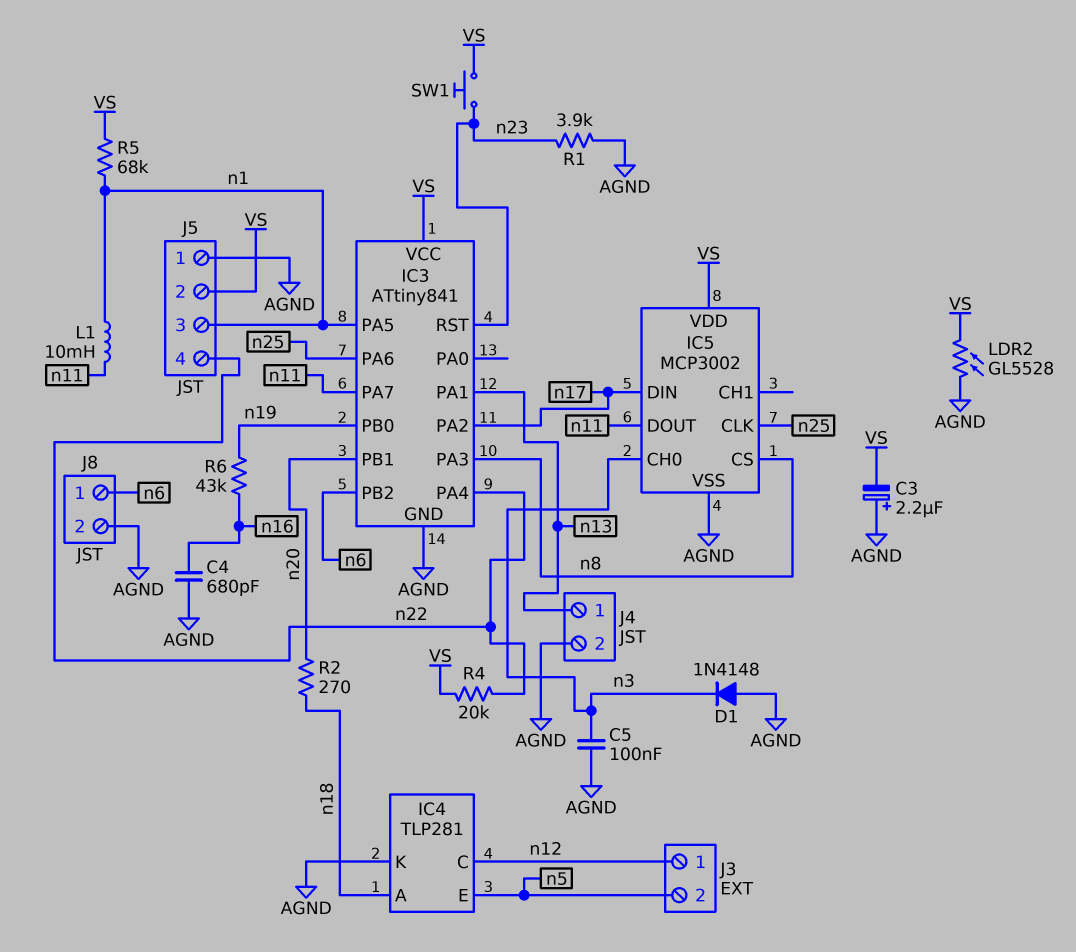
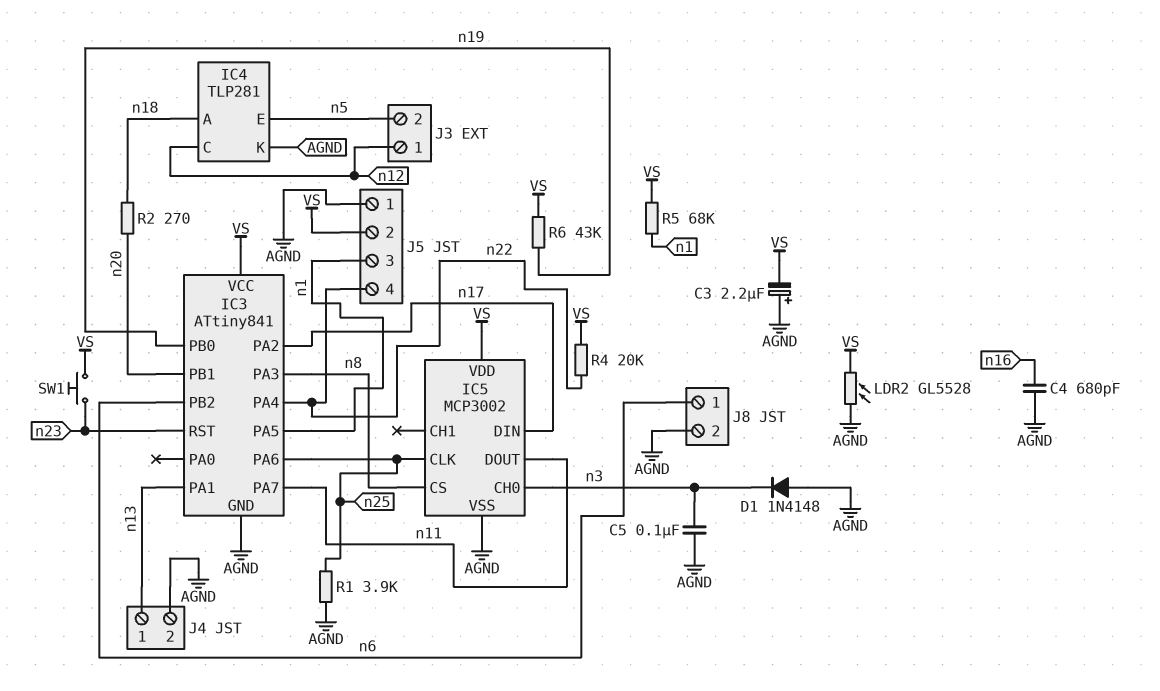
L1: 10mH (n1, n11) -> none
R1: 3.9k (AGND, n23) -> 3.9k (AGND, n25)
R6: 43k (n16, n19) -> 43k (VS, n19)

